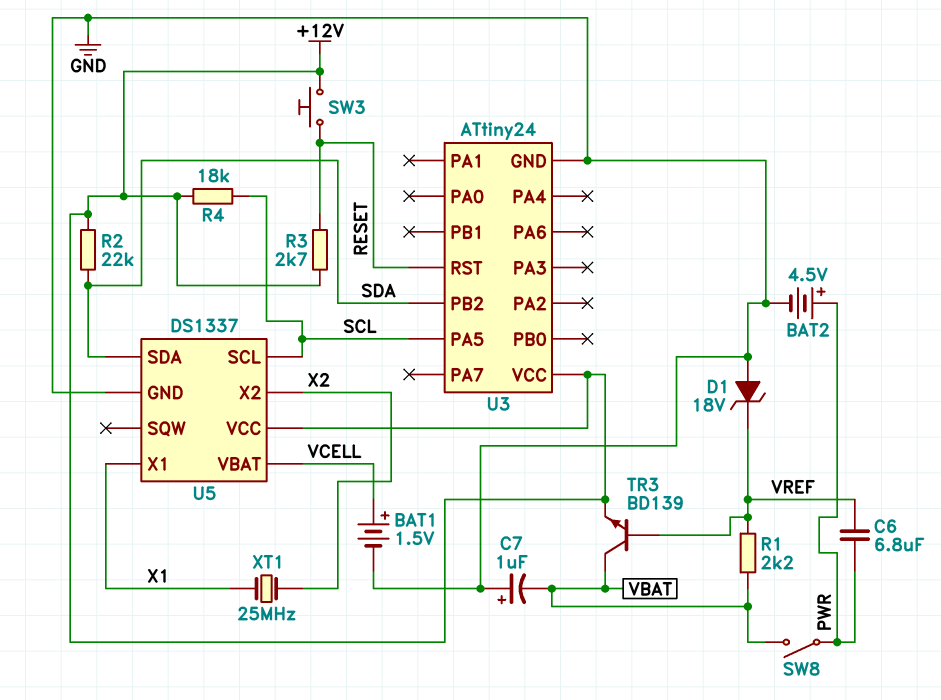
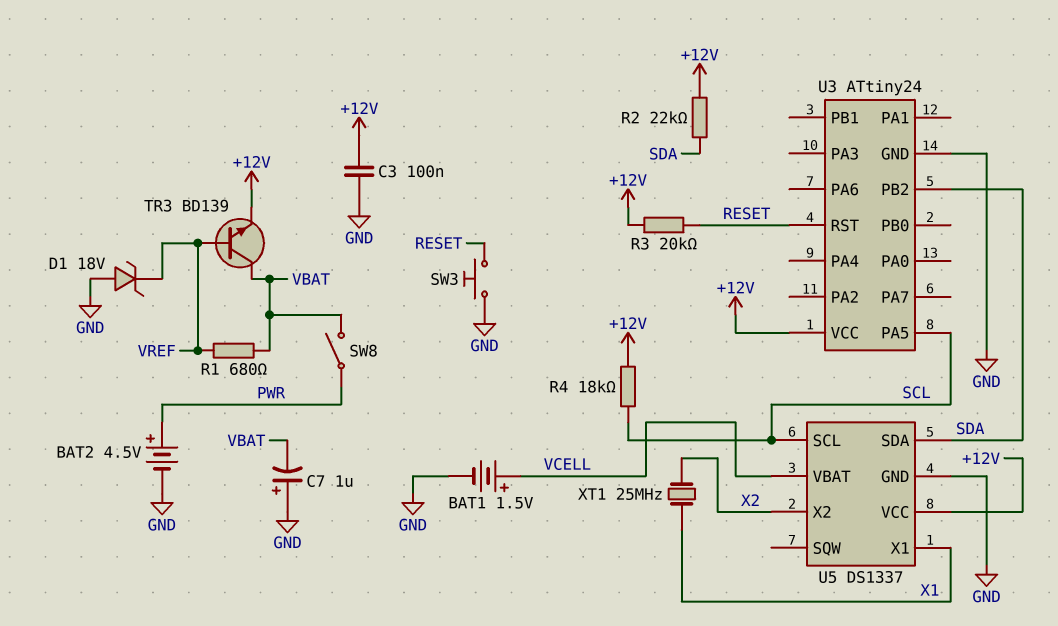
C3: none -> 100nF (+12V, GND)
C6: 6.8uF (PWR, VREF) -> none
R1: 2.2k (VBAT, VREF) -> 680 (VBAT, VREF)
R3: 2.7k (+12V, RESET) -> 20k (+12V, RESET)
SW3: button (+12V, RESET) -> button (GND, RESET)

